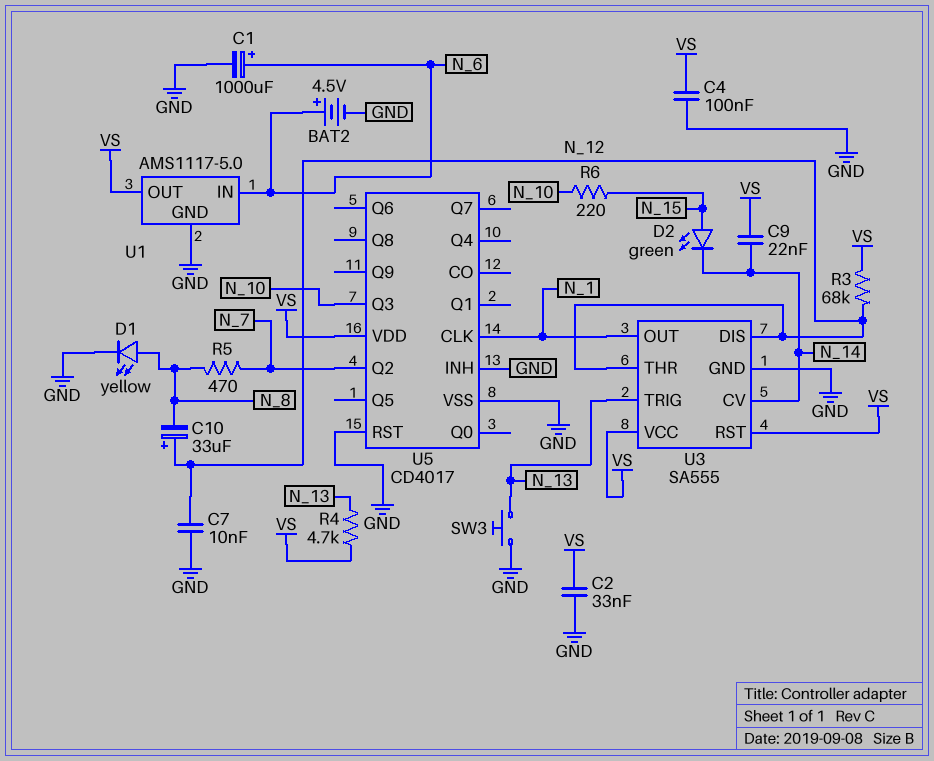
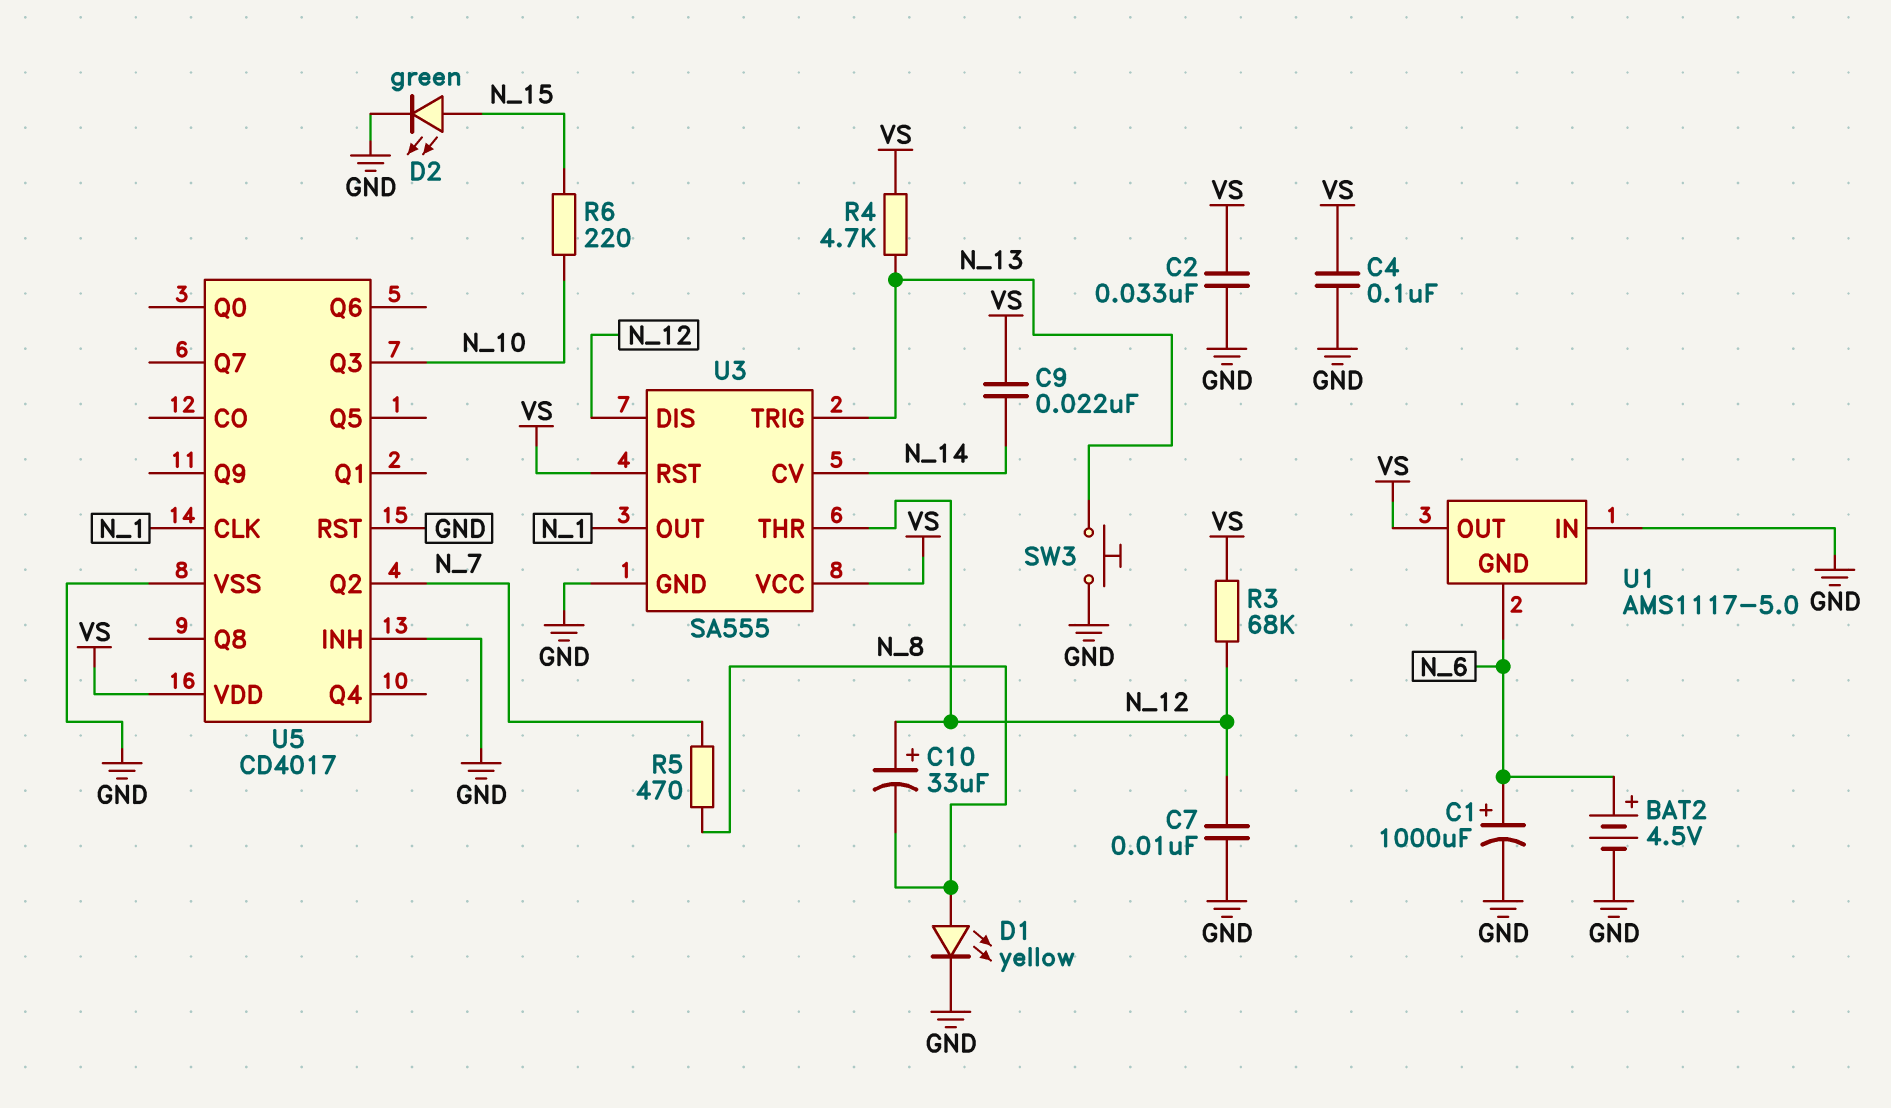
D2: LED green (A N_15, K N_14) -> LED green (A N_15, K GND)
U1 pin GND: GND -> N_6
U1 pin IN: N_6 -> GND

